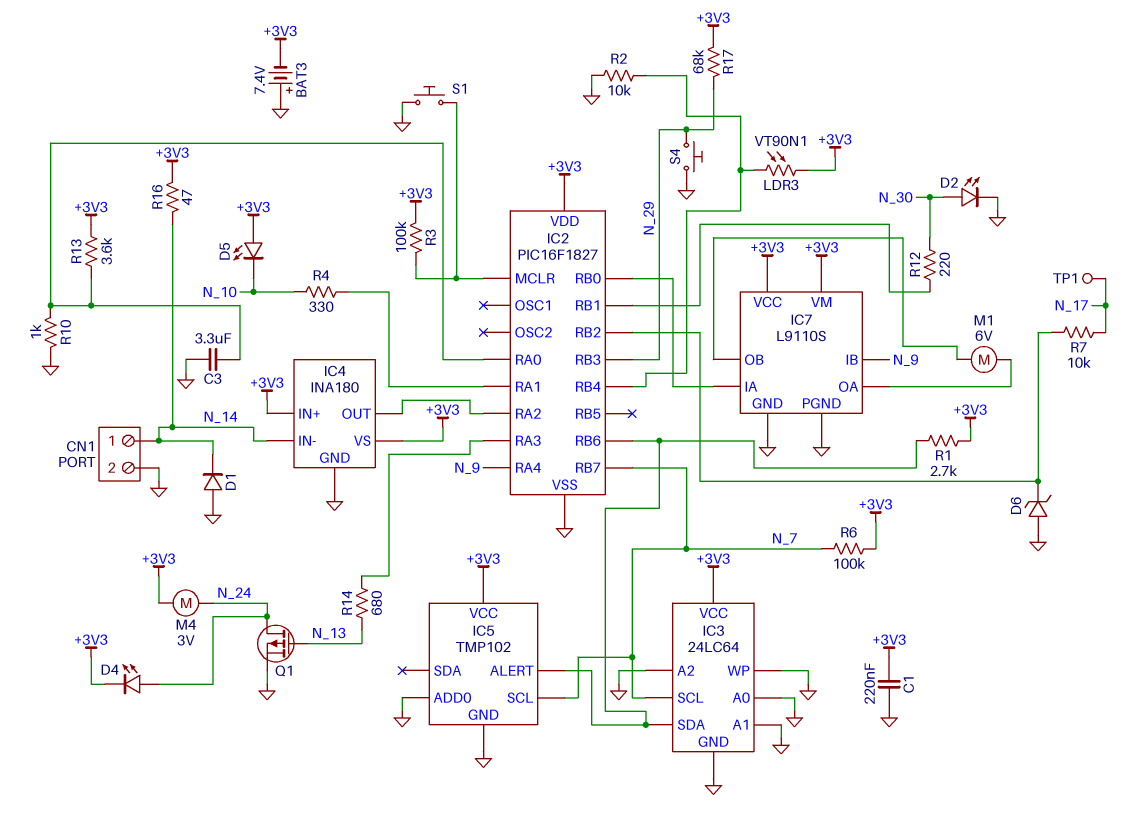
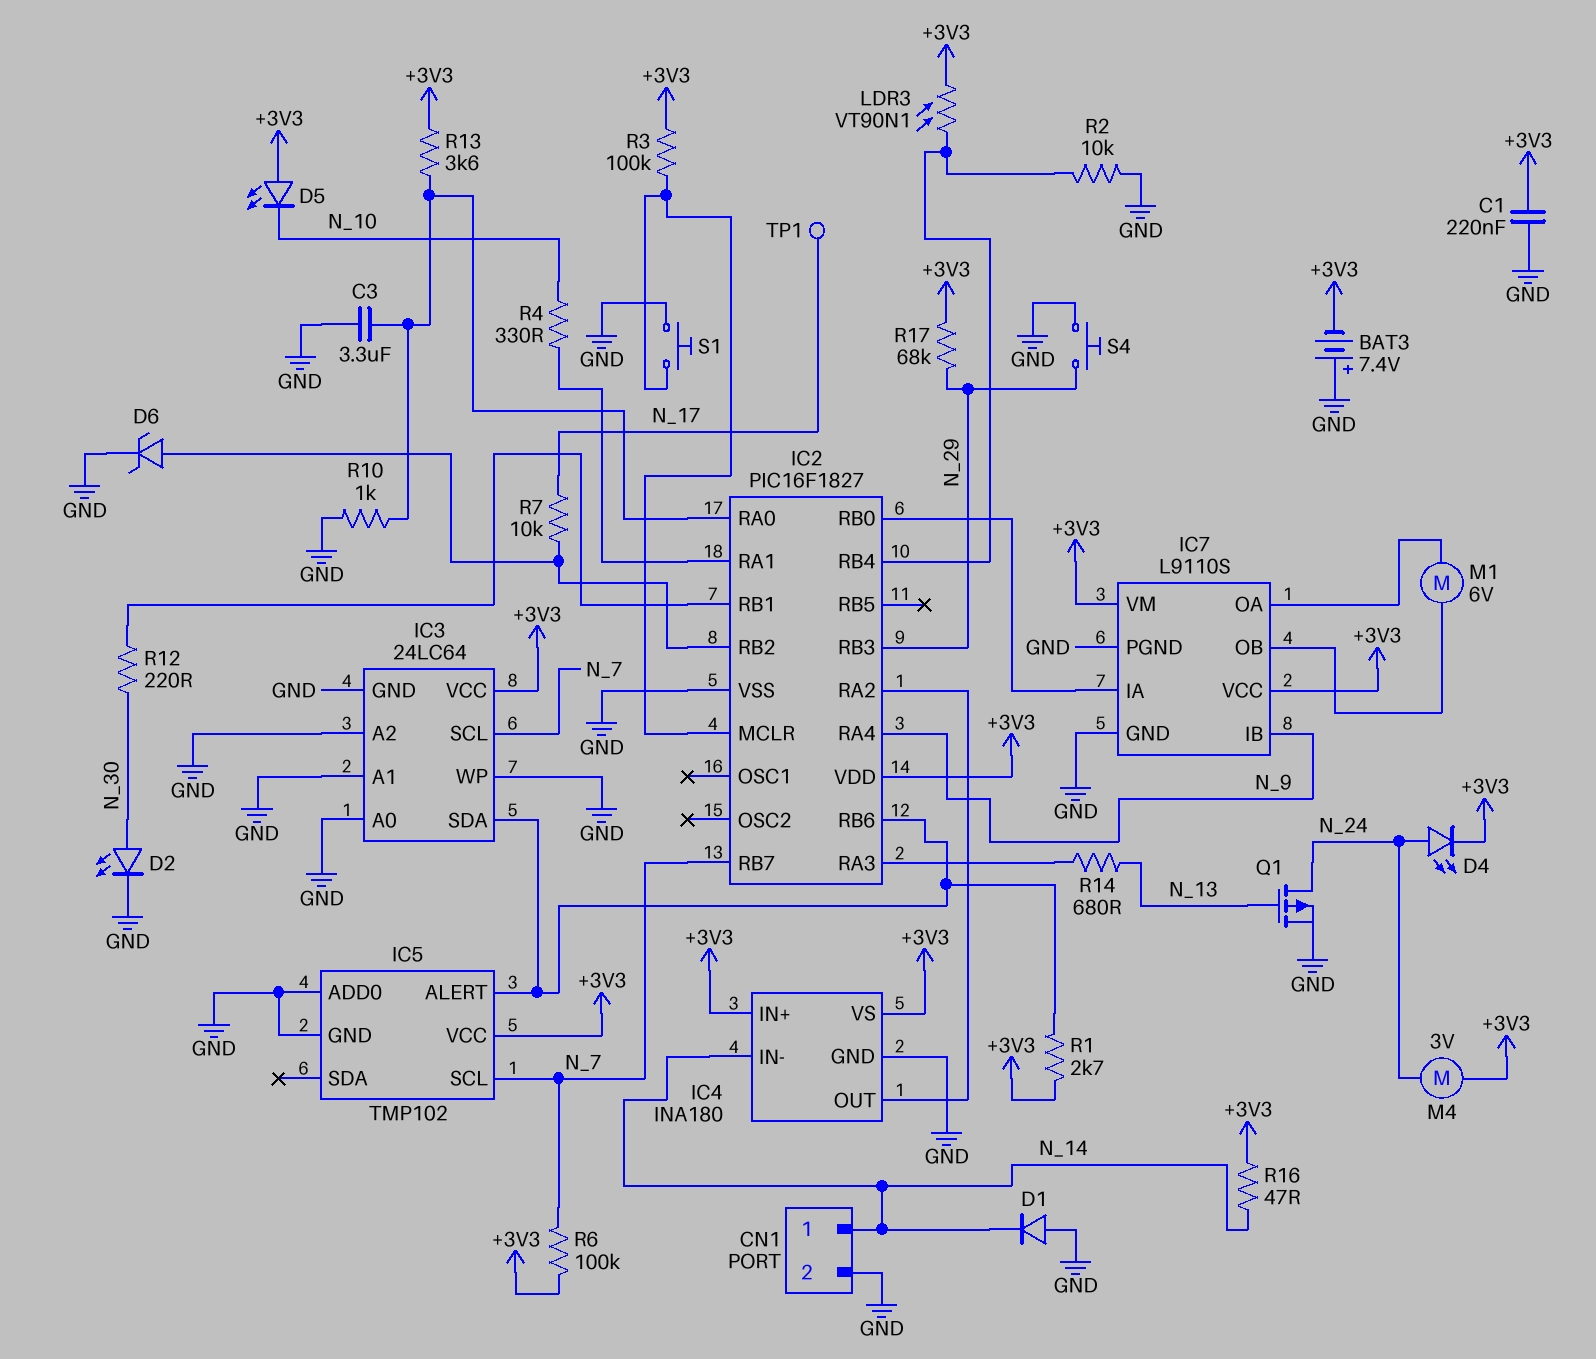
D6: zener (A GND, K IC2/RB2) -> zener (A IC2/RB2, K GND)

